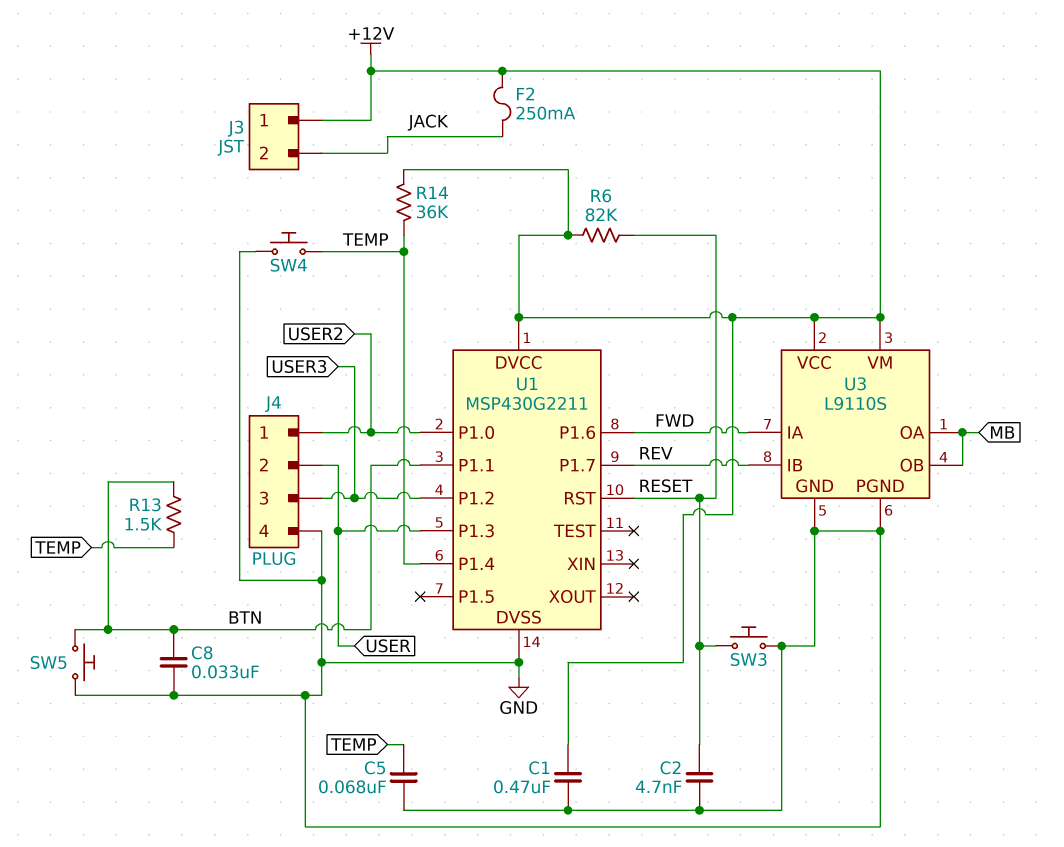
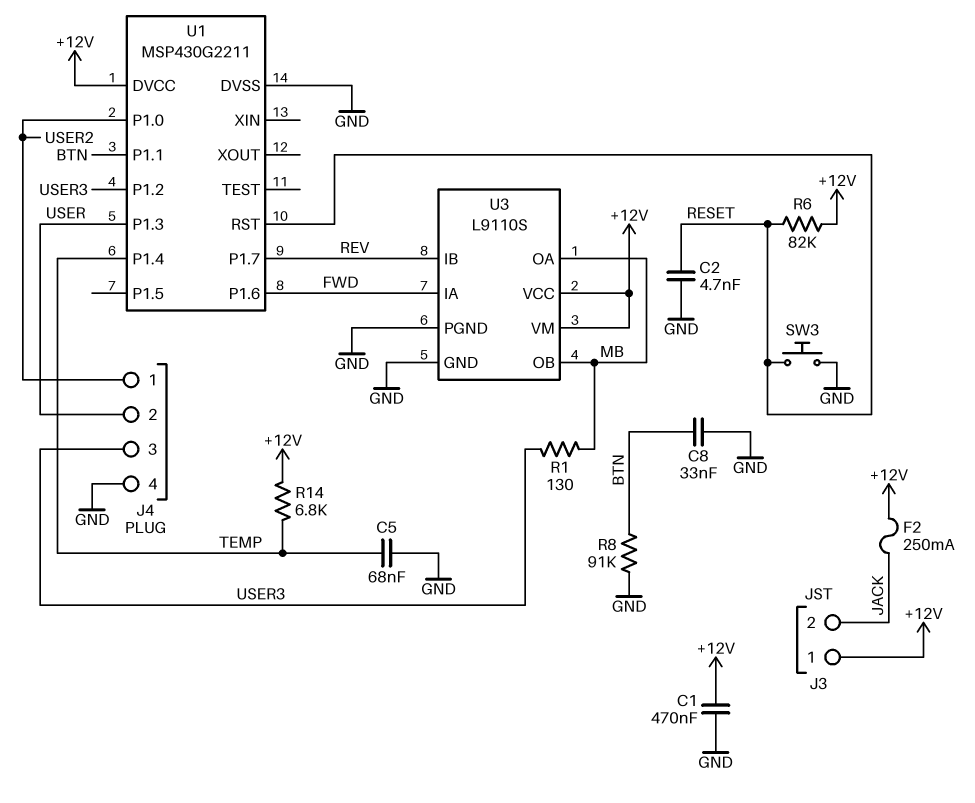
R1: none -> 130 (MB, USER3)
R8: none -> 91k (BTN, GND)
R13: 1.5k (BTN, TEMP) -> none
R14: 36k (+12V, TEMP) -> 6.8k (+12V, TEMP)
SW4: button (GND, TEMP) -> none
SW5: button (BTN, GND) -> none

